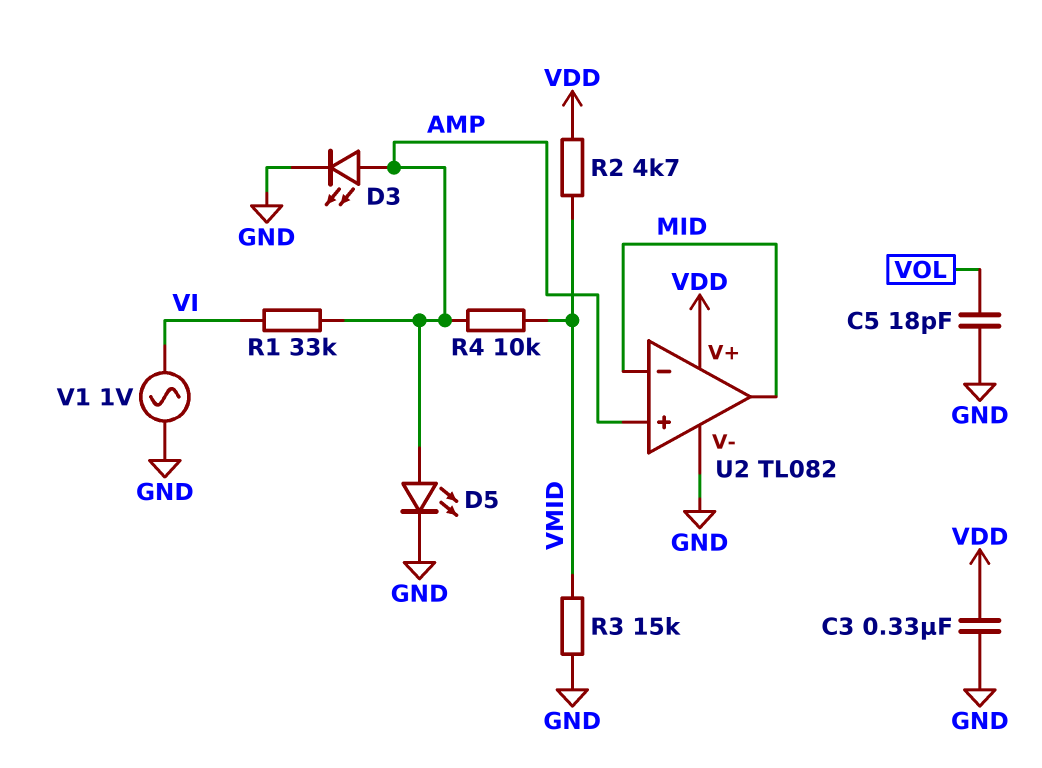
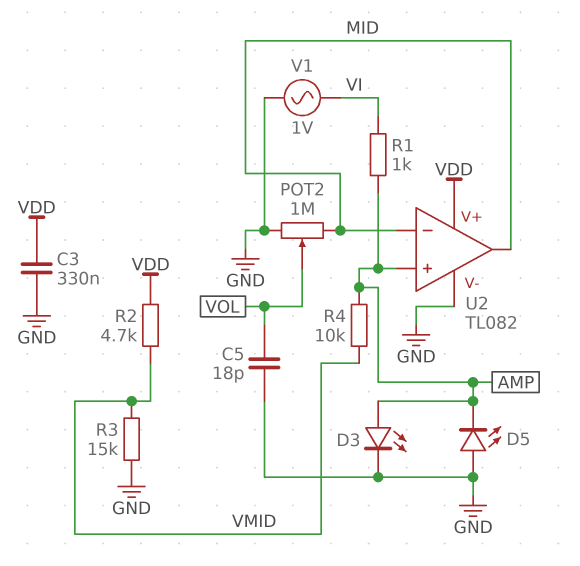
D5: LED (A AMP, K GND) -> LED (A GND, K AMP)
POT2: none -> 1M (GND, MID, wiper VOL)
R1: 33k (AMP, VI) -> 1k (AMP, VI)

